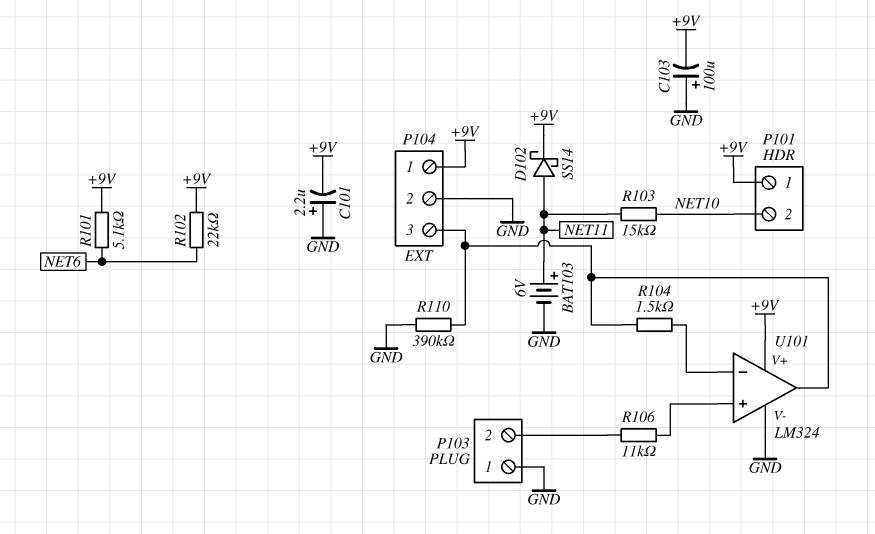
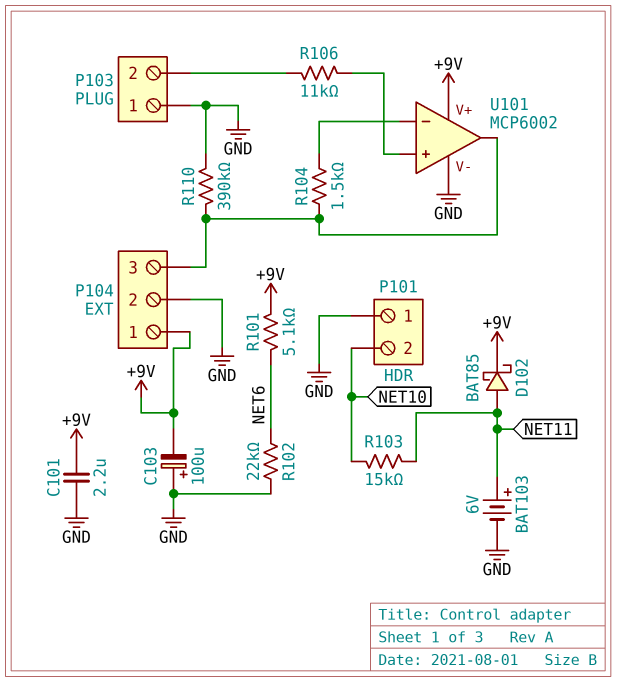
C101: 2.2uF (plus GND, minus +9V) -> 2.2uF (+9V, GND)
D102: schottky SS14 (A NET11, K +9V) -> schottky BAT85 (A NET11, K +9V)
P101 pin 1: +9V -> GND
R102: 22k (+9V, NET6) -> 22k (GND, NET6)
U101: LM324 -> MCP6002

